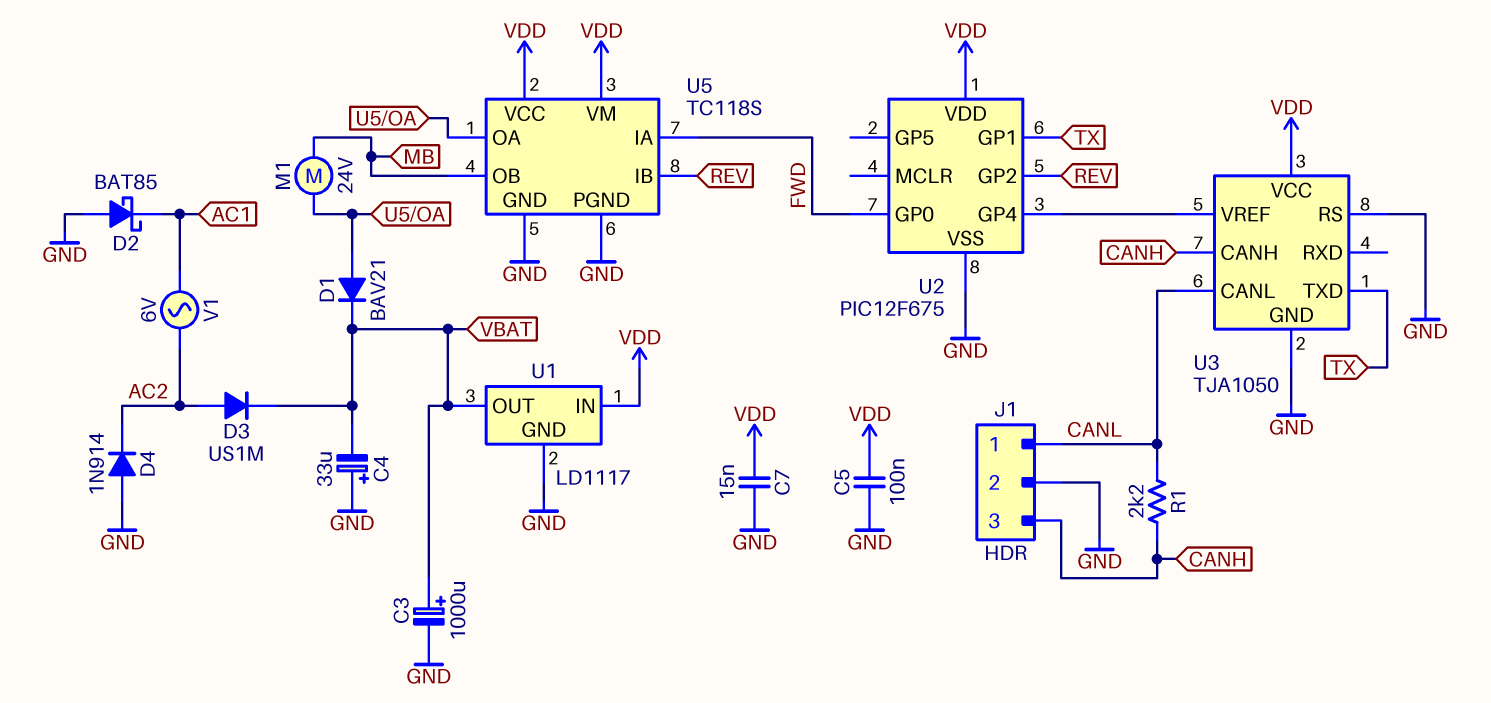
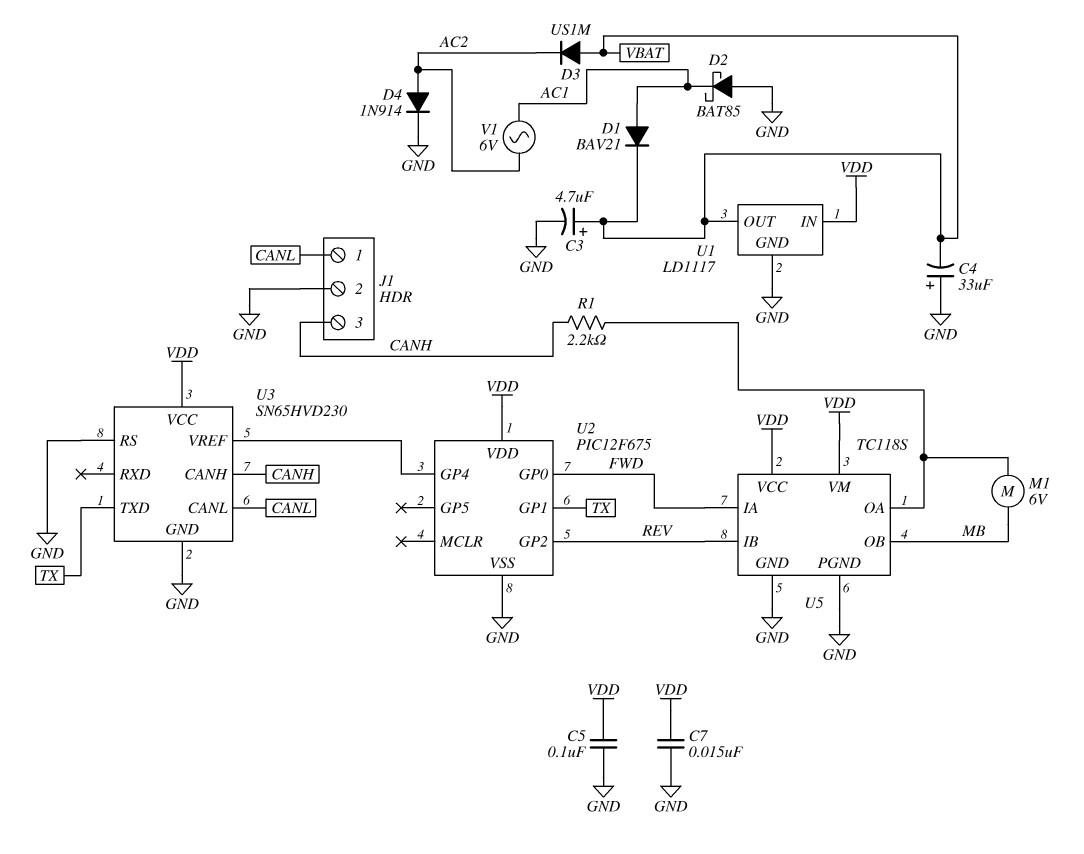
C3: 1000uF (plus VBAT, minus GND) -> 4.7uF (plus VBAT, minus GND)
D1: diode BAV21 (A U5/OA, K VBAT) -> diode BAV21 (A AC1, K VBAT)
D3: diode US1M (A AC2, K VBAT) -> diode US1M (A VBAT, K AC2)
D4: diode 1N914 (A GND, K AC2) -> diode 1N914 (A AC2, K GND)
M1: motor 24V (MB, U5/OA) -> motor 6V (MB, U5/OA)
R1: 2.2k (CANH, CANL) -> 2.2k (CANH, U5/OA)
U3: TJA1050 -> SN65HVD230

